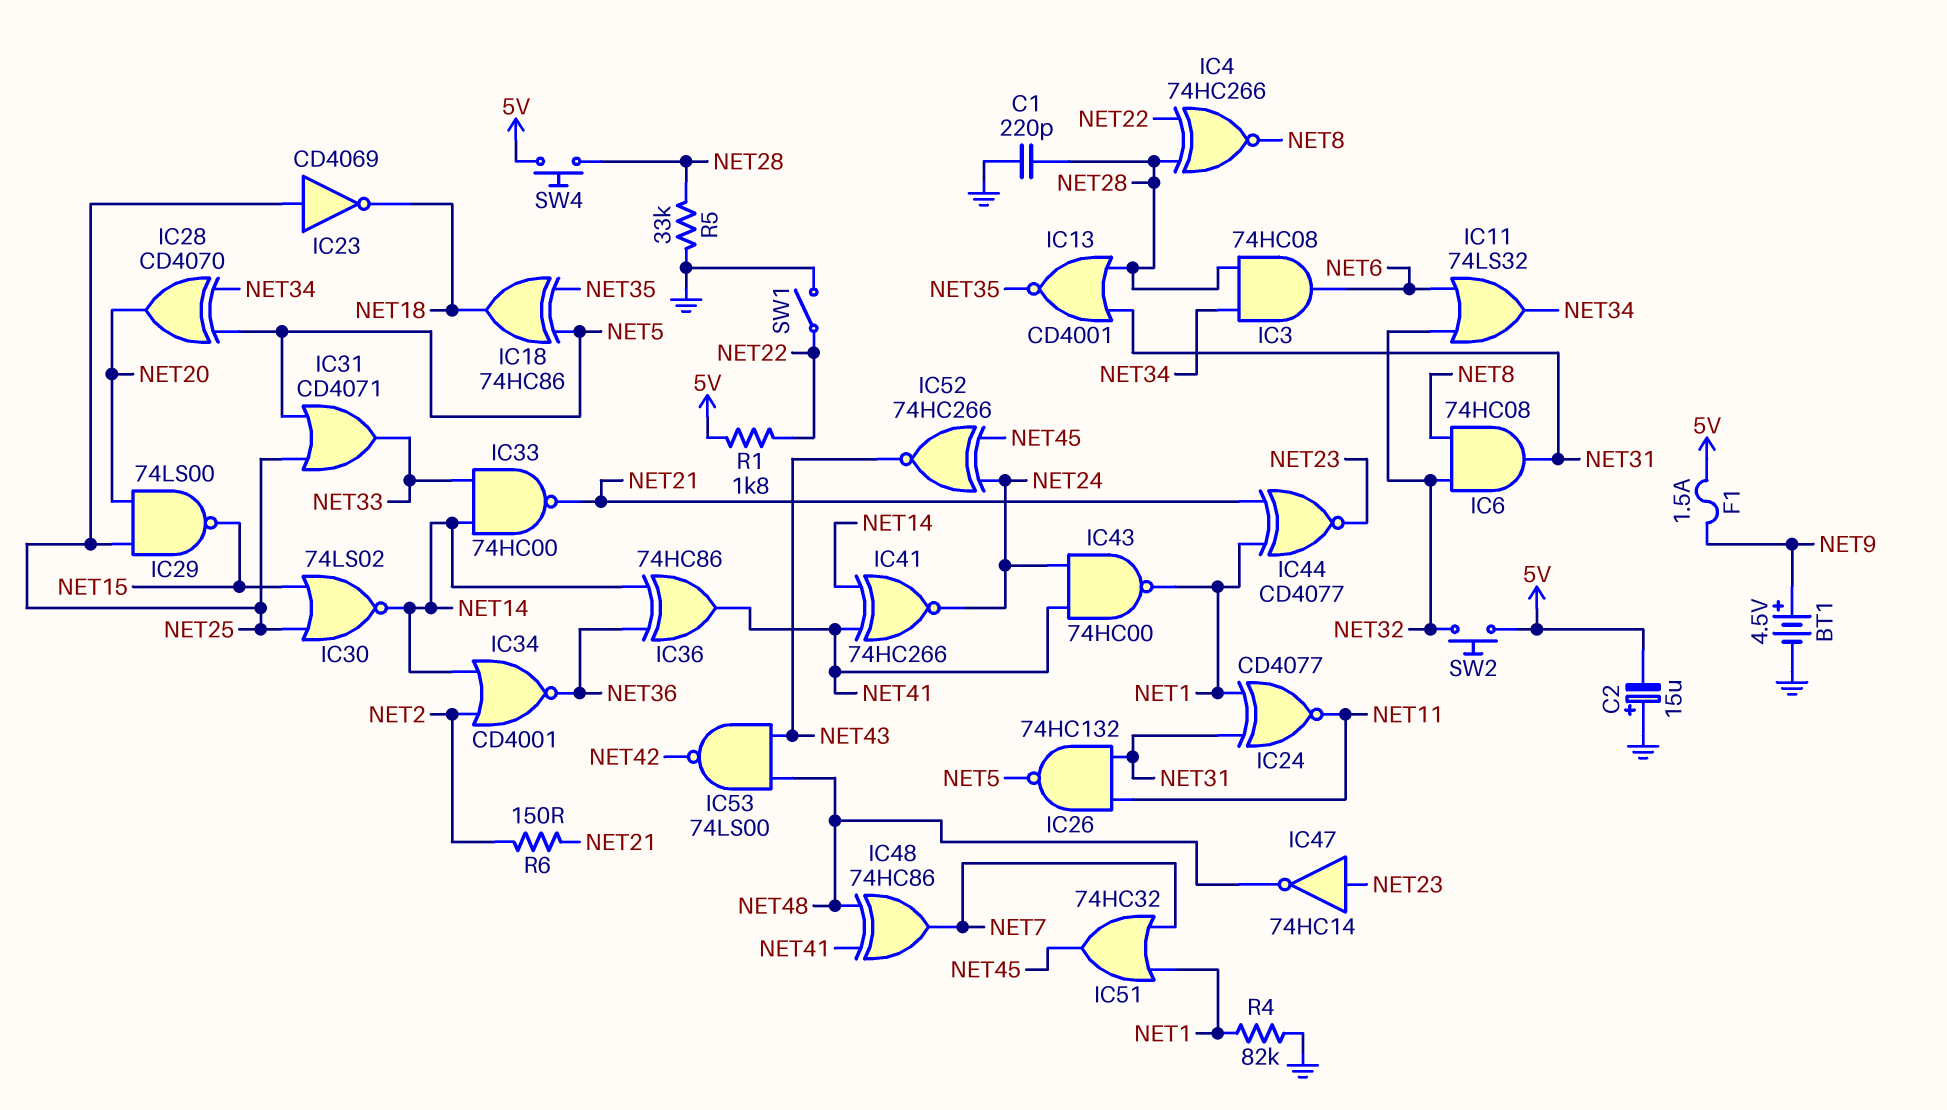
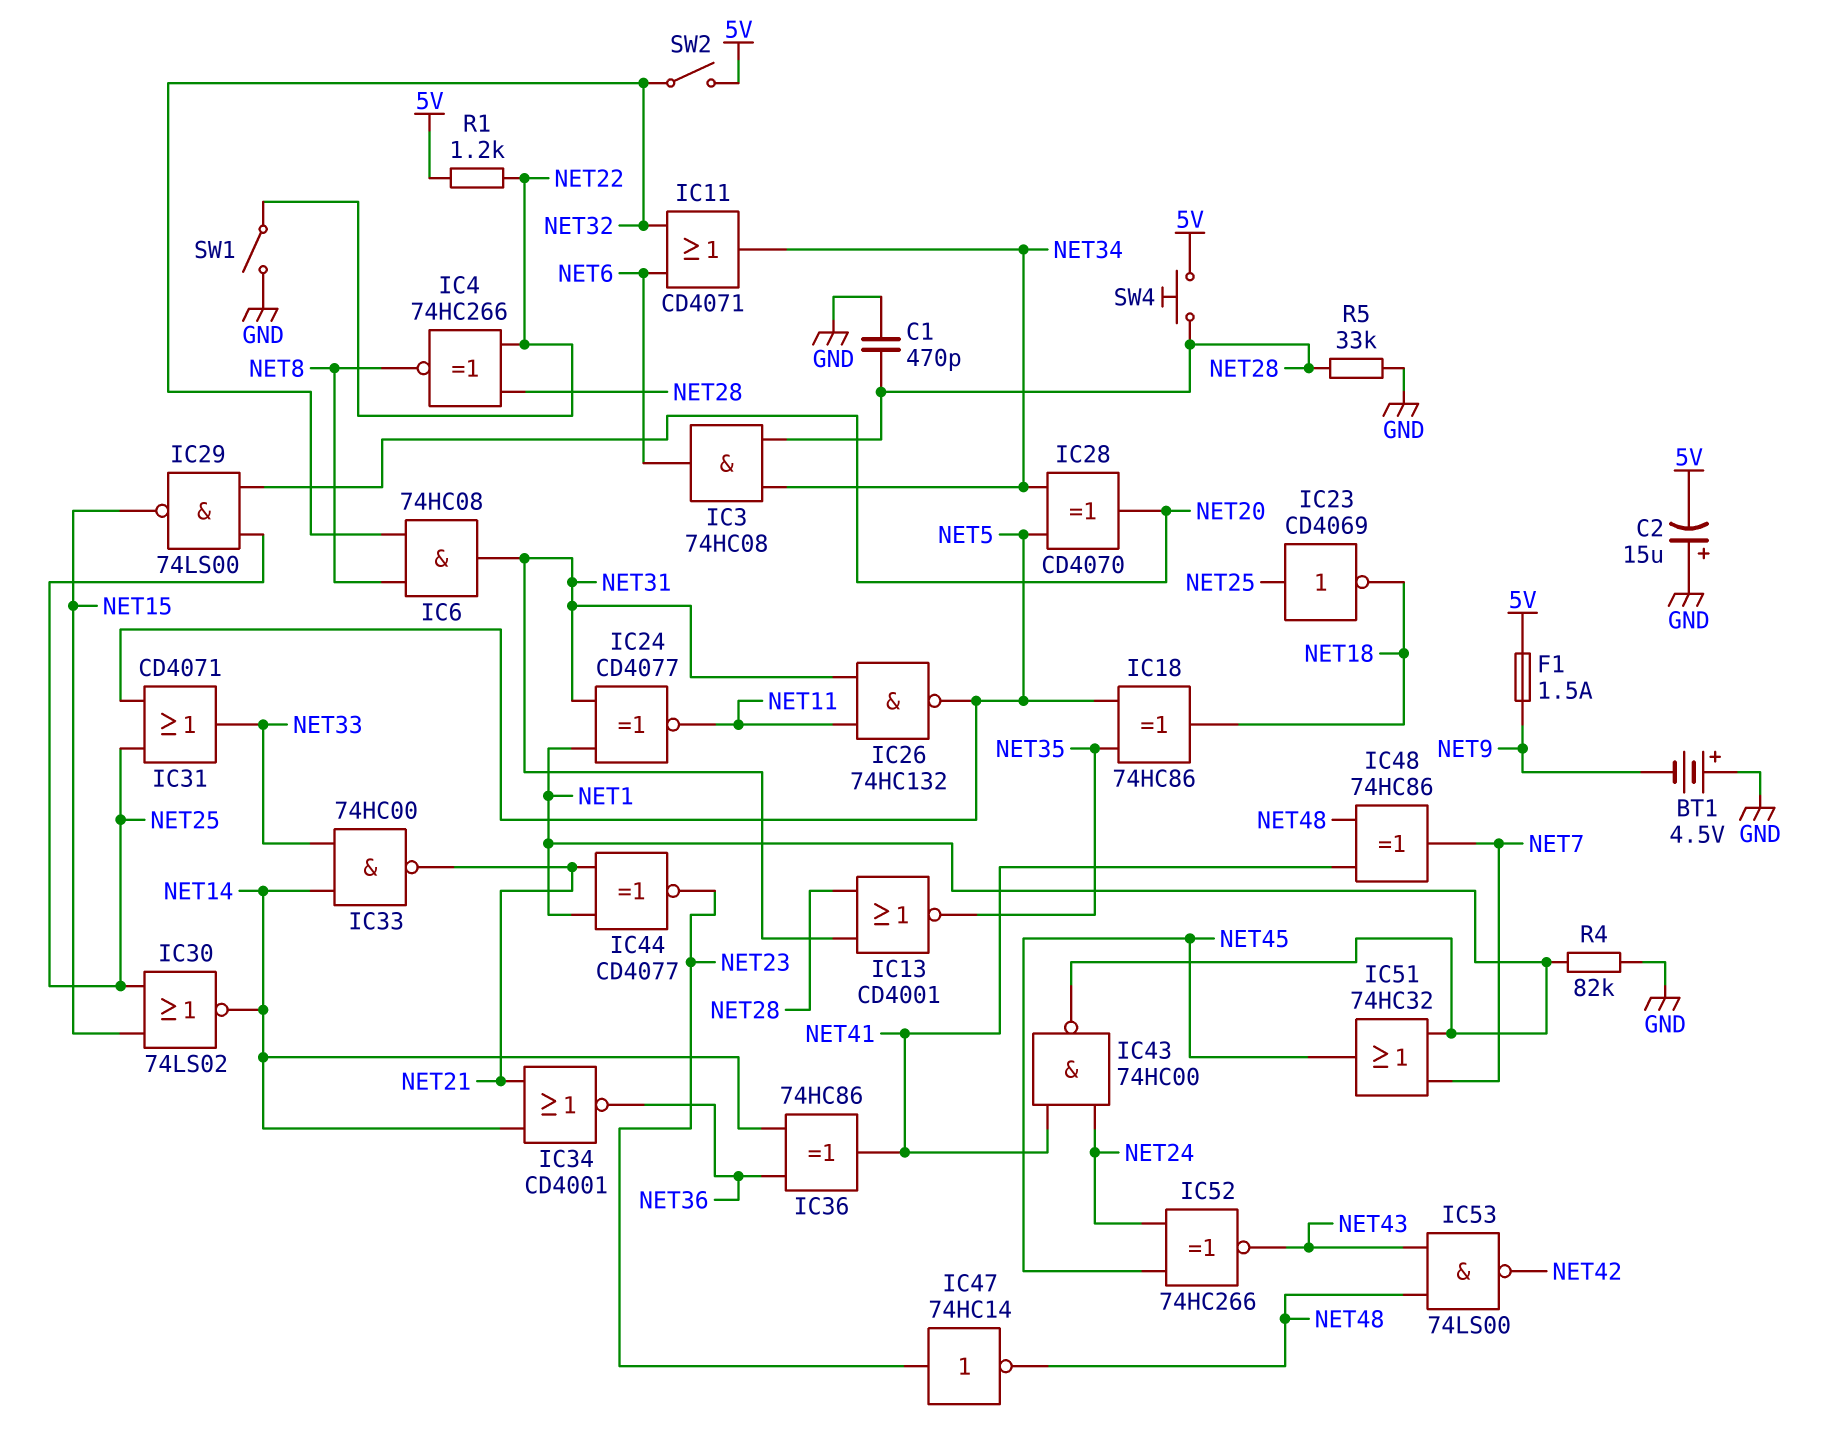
BT1: 4.5V (plus NET9, minus GND) -> 4.5V (plus GND, minus NET9)
C1: 220pF (GND, NET28) -> 470pF (GND, NET28)
IC11: OR 74LS32 (in NET6, in NET32, out NET34) -> OR CD4071 (in NET6, in NET32, out NET34)
IC34: NOR CD4001 (in NET2, in NET14, out NET36) -> NOR CD4001 (in NET14, in NET21, out NET36)
IC41: XNOR 74HC266 (in NET14, in NET41, out NET24) -> none
R1: 1.8k (5V, NET22) -> 1.2k (5V, NET22)
R6: 150 (NET2, NET21) -> none
SW2: button (5V, NET32) -> switch (5V, NET32)

